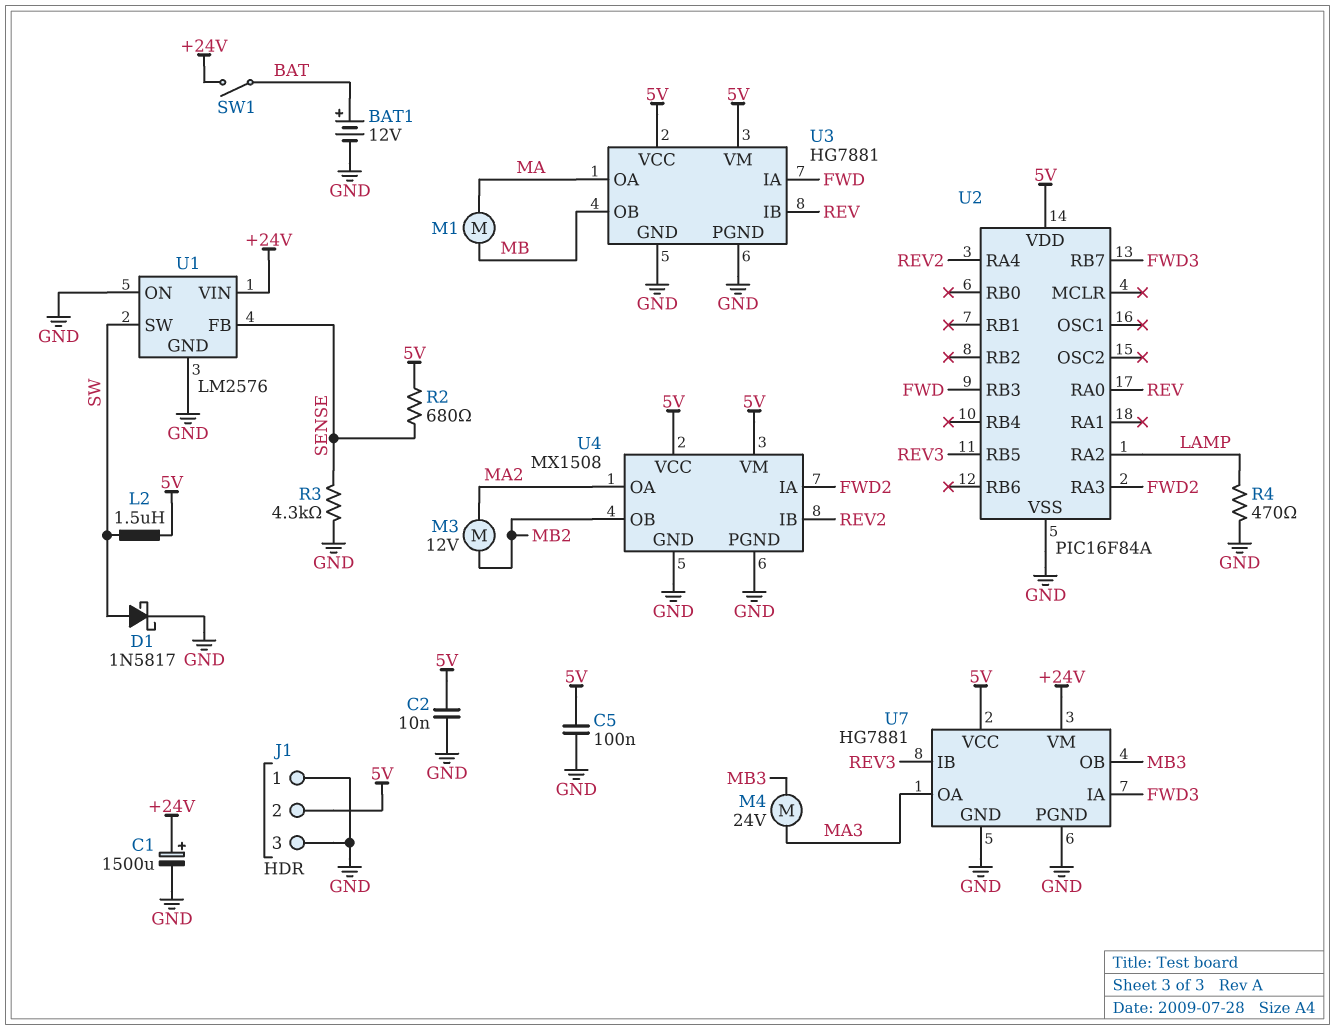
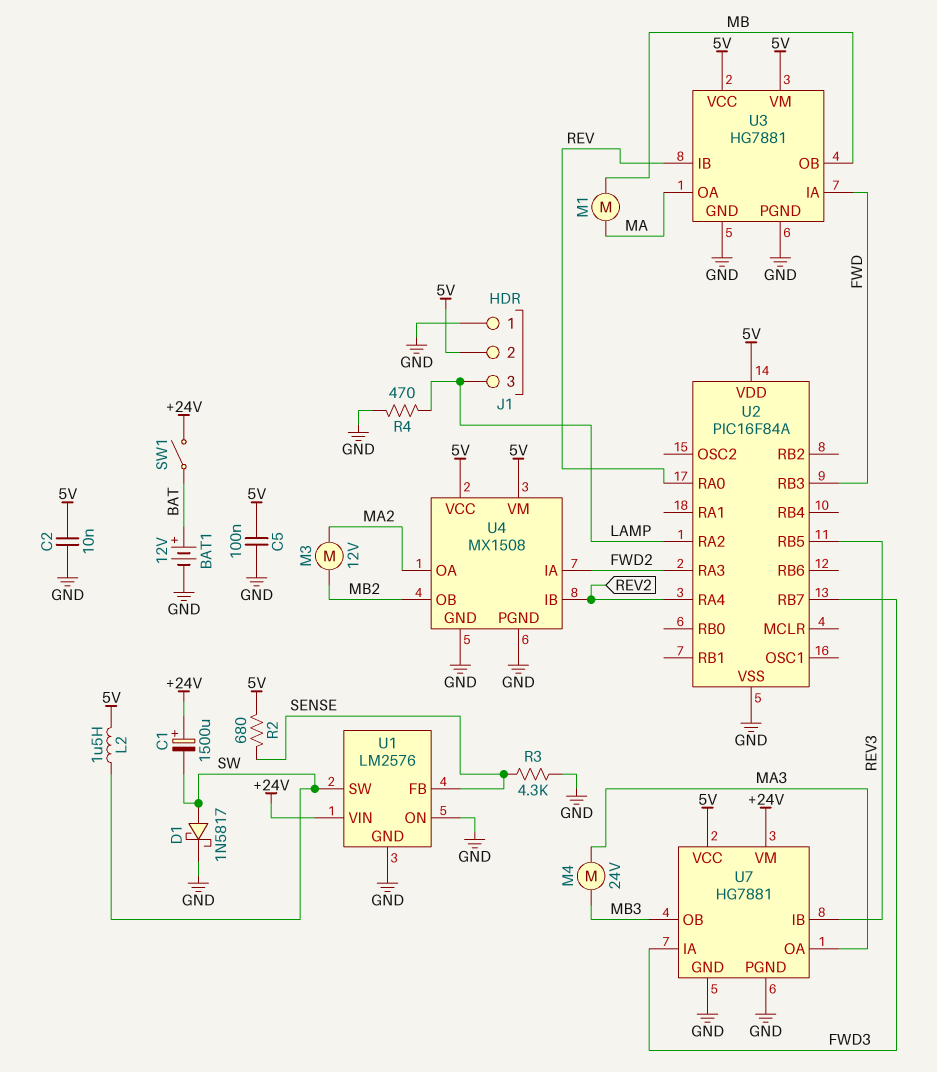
C1: 1500uF (plus +24V, minus GND) -> 1500uF (plus +24V, minus SW)
J1 pin 3: GND -> LAMP

